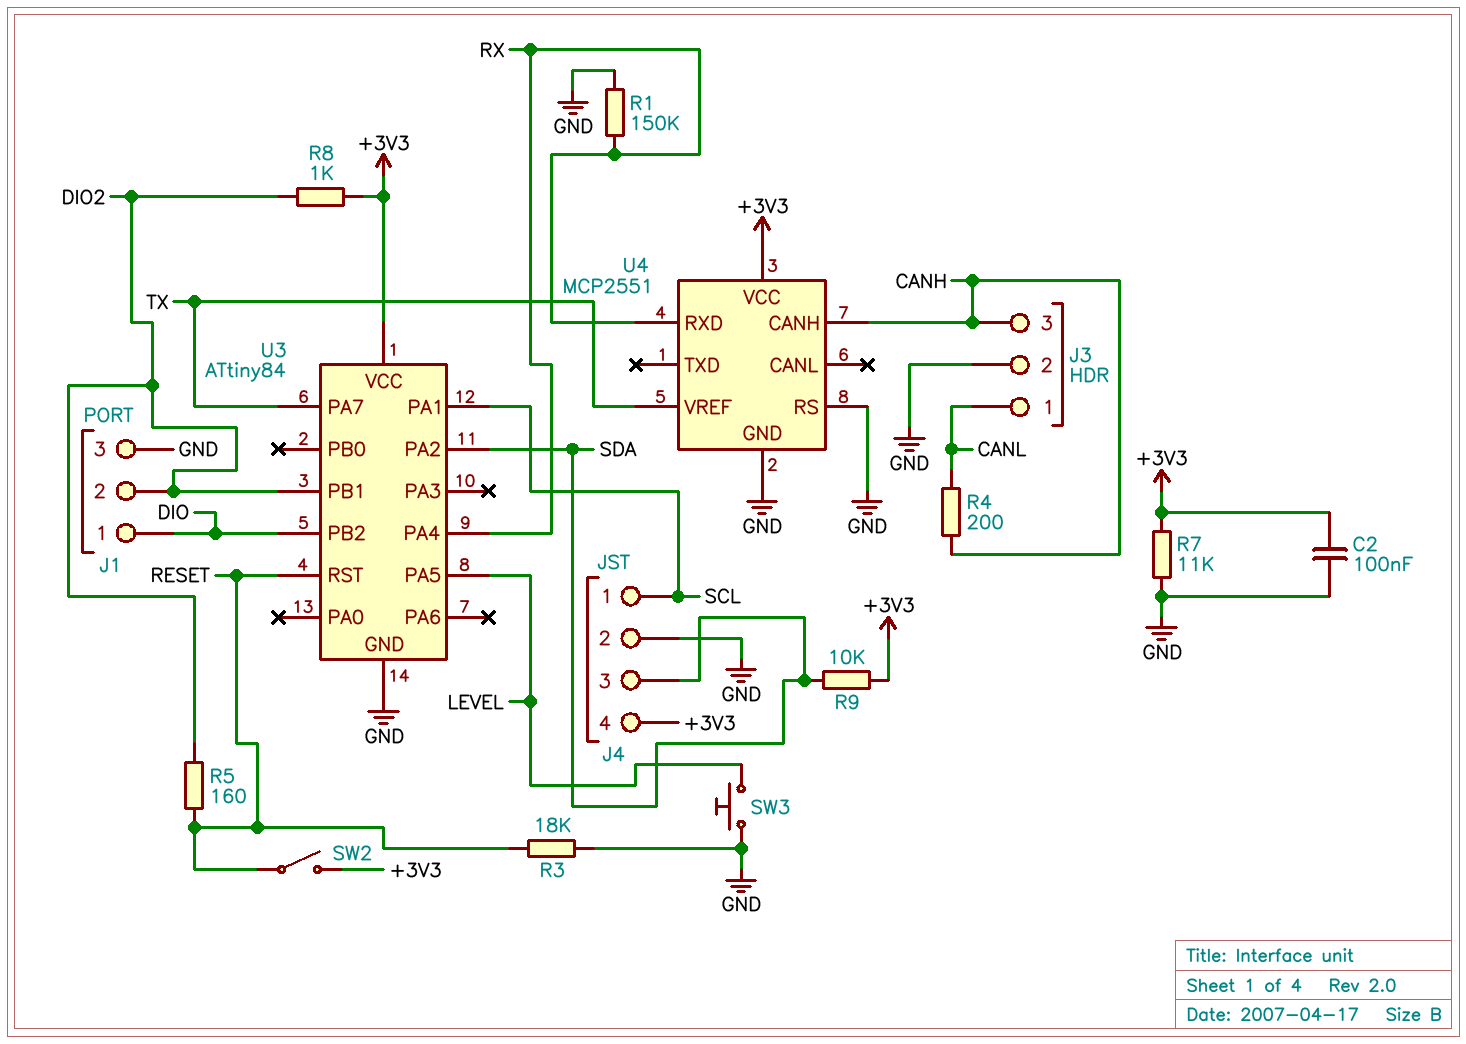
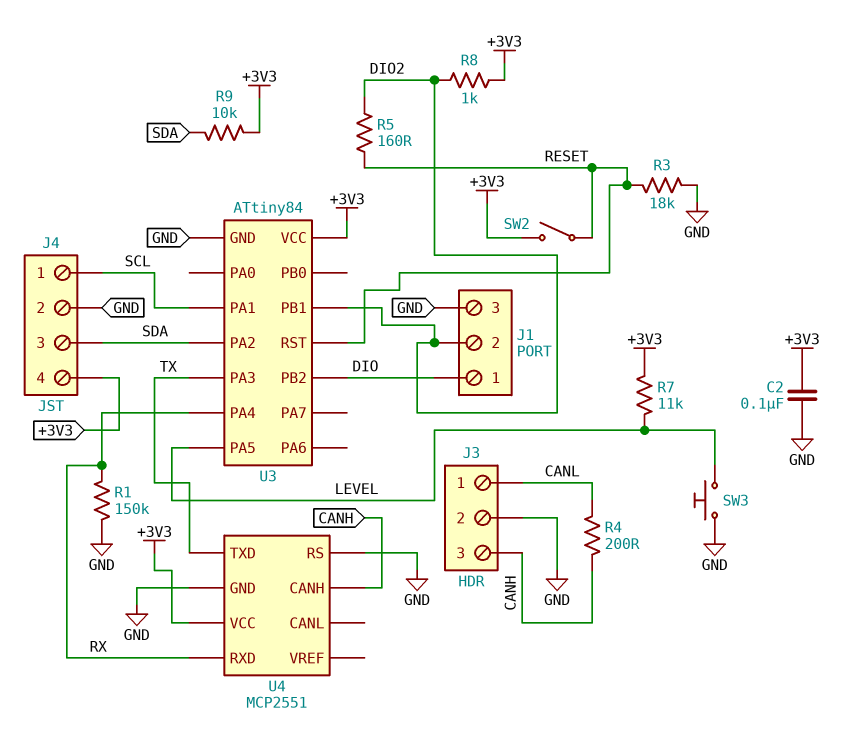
R7: 11k (+3V3, GND) -> 11k (+3V3, LEVEL)
U3 pin PA3: none -> TX
U3 pin PA7: TX -> none
U4 pin TXD: none -> TX
U4 pin VREF: TX -> none

